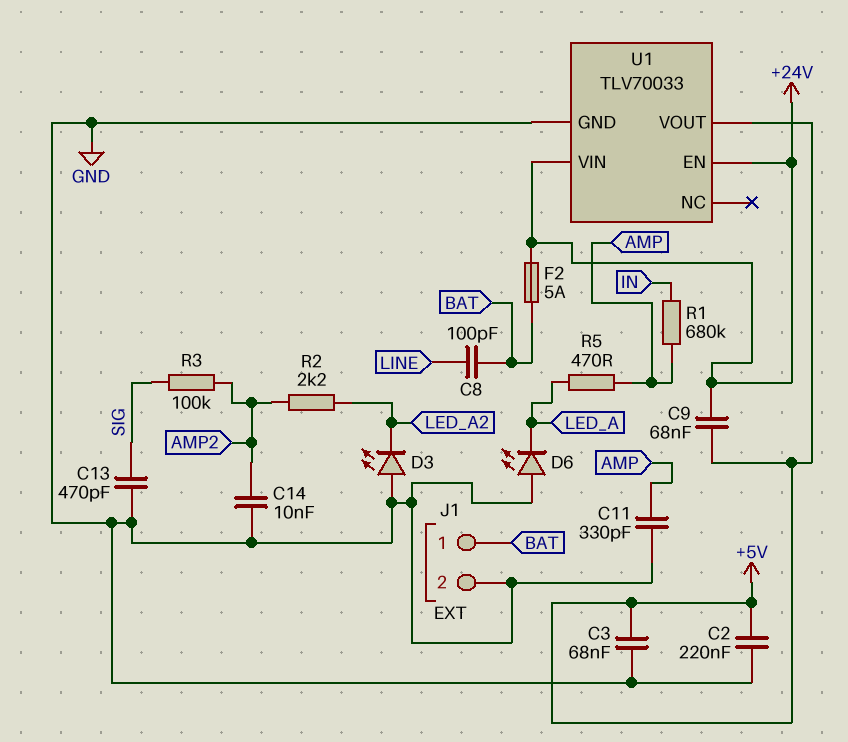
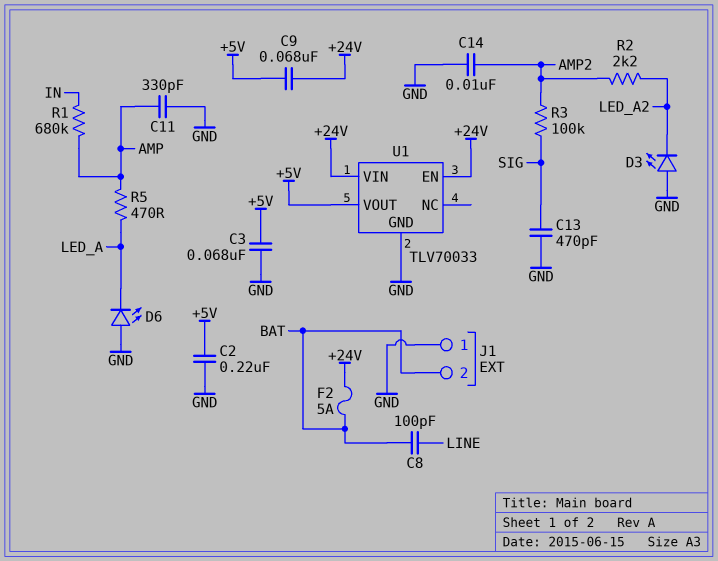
J1 pin 1: BAT -> GND
J1 pin 2: GND -> BAT

